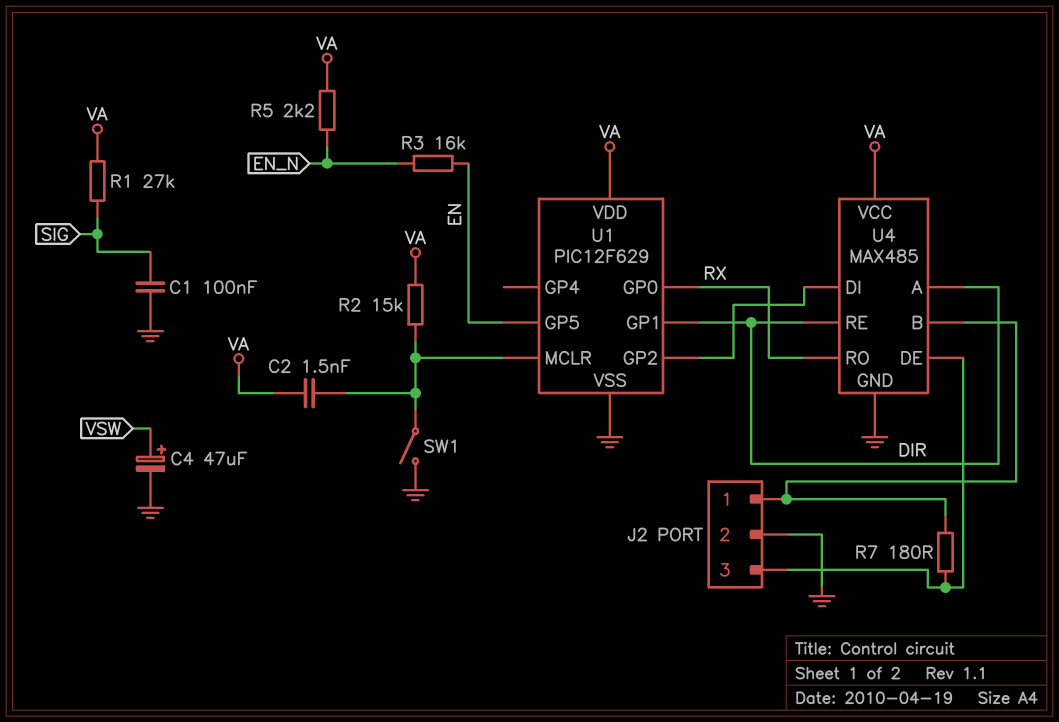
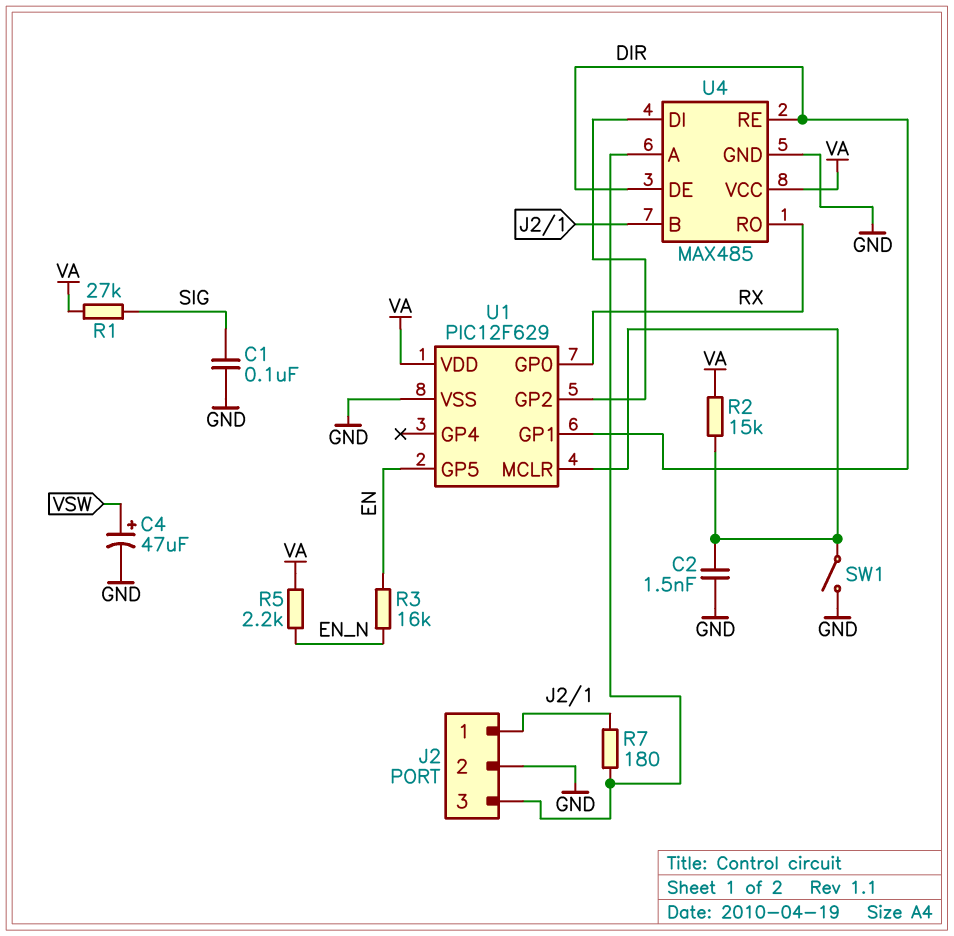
C2: 1.5nF (U1/MCLR, VA) -> 1.5nF (GND, U1/MCLR)
U4 pin A: DIR -> J2/3
U4 pin DE: J2/3 -> DIR

